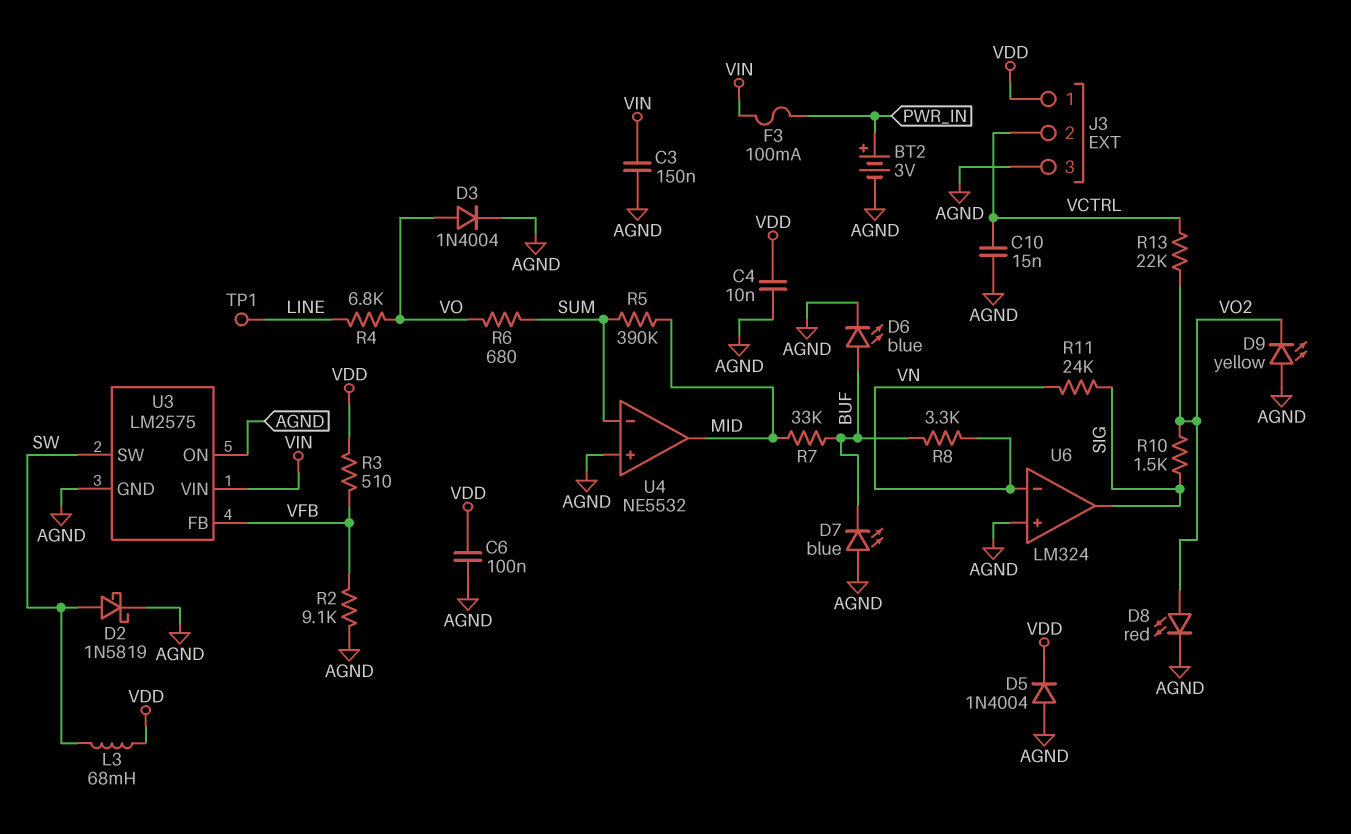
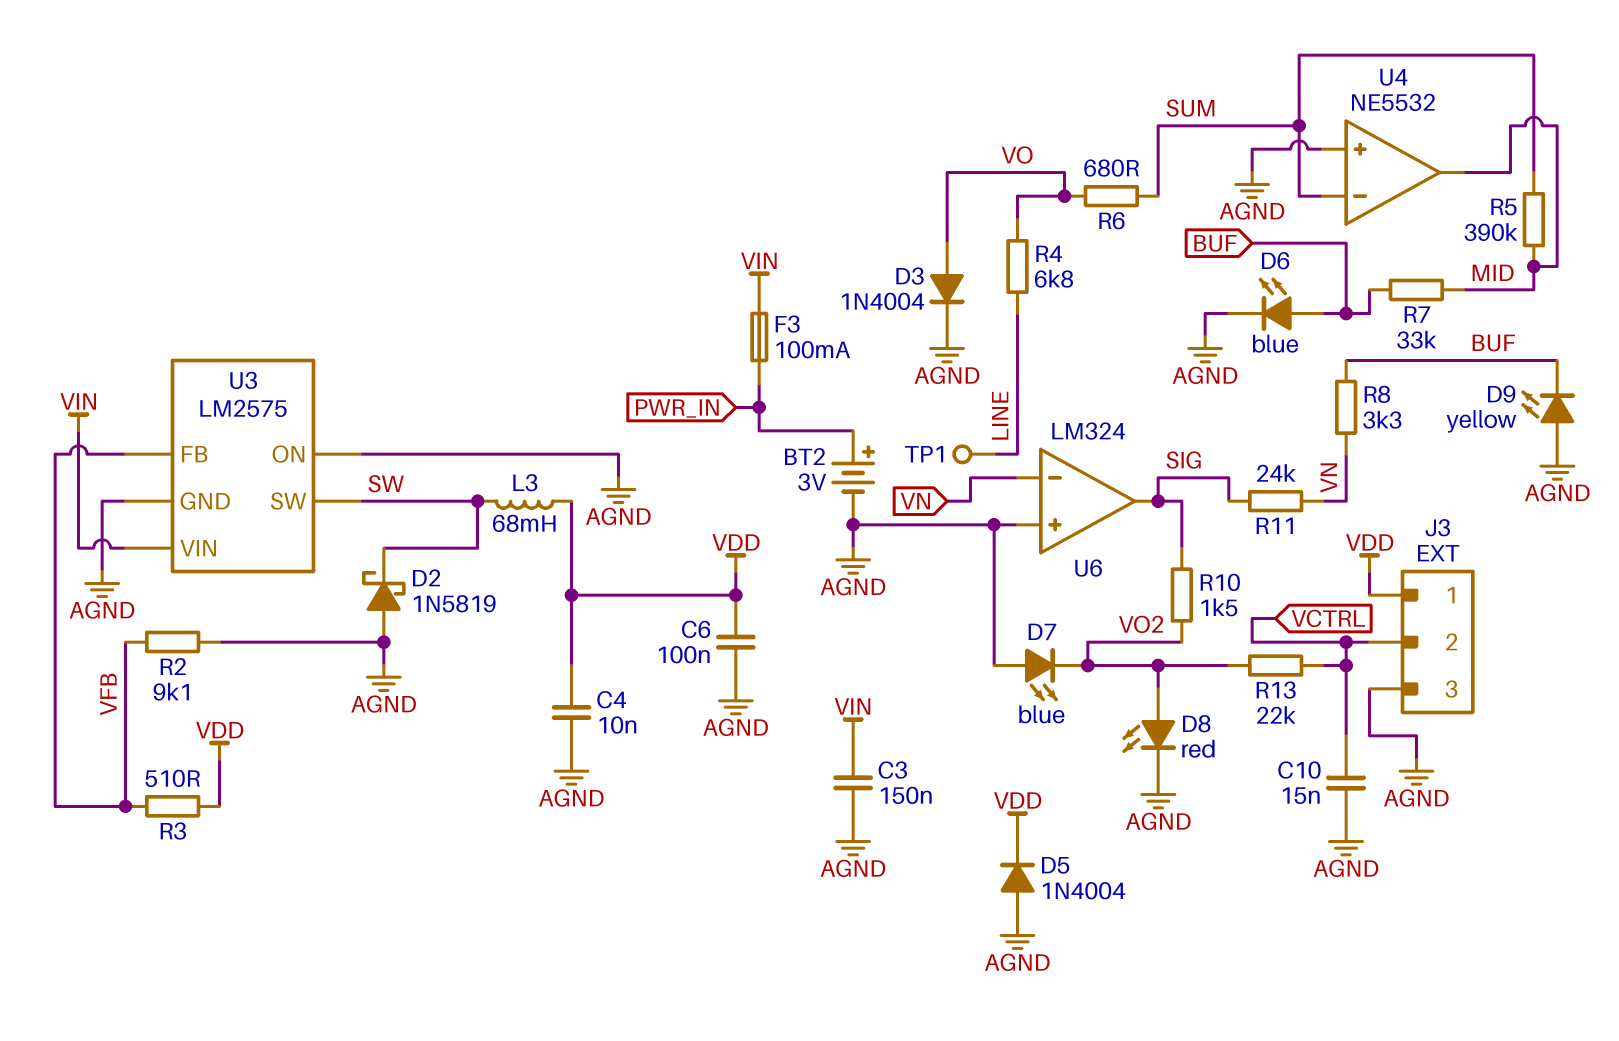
D2: schottky 1N5819 (A SW, K AGND) -> schottky 1N5819 (A AGND, K SW)
D7: LED blue (A AGND, K BUF) -> LED blue (A AGND, K VO2)
D9: LED yellow (A AGND, K VO2) -> LED yellow (A AGND, K BUF)

